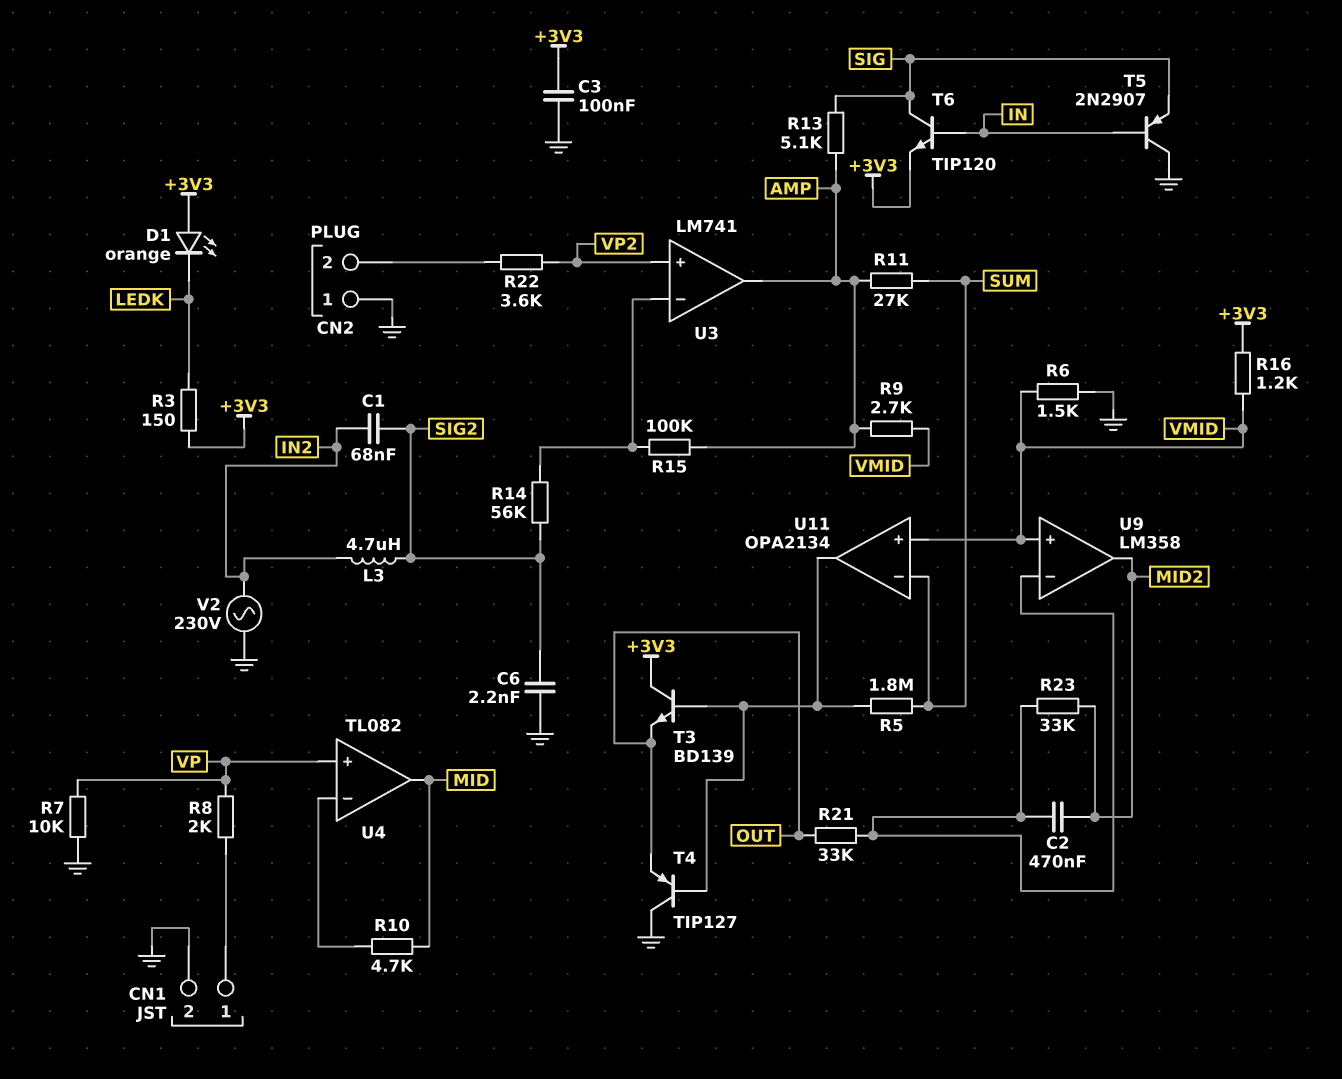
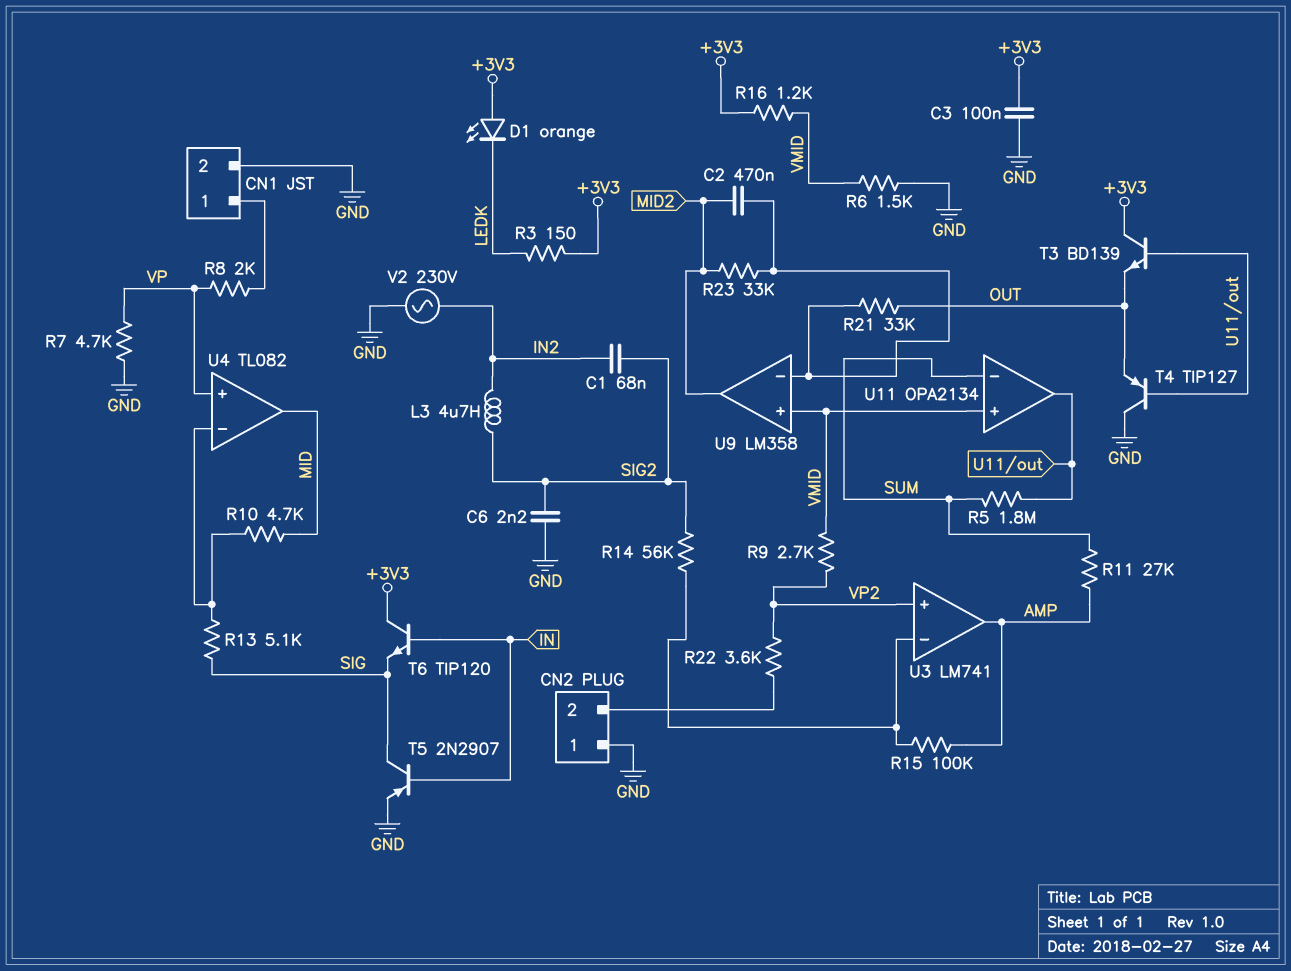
R7: 10k (GND, VP) -> 4.7k (GND, VP)
R9: 2.7k (AMP, VMID) -> 2.7k (VMID, VP2)
R13: 5.1k (AMP, SIG) -> 5.1k (SIG, U4/in-)
T5: PNP 2N2907 (B IN, C GND, E SIG) -> PNP 2N2907 (B IN, C SIG, E GND)
T6: NPN TIP120 (B IN, C SIG, E +3V3) -> NPN TIP120 (B IN, C +3V3, E SIG)

